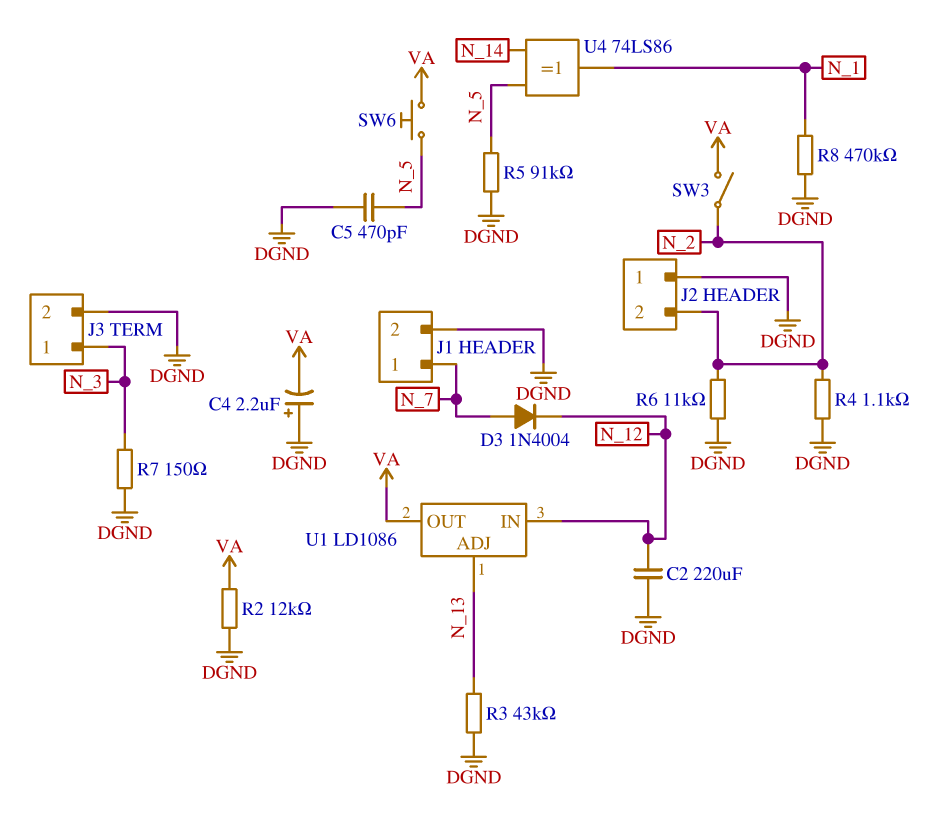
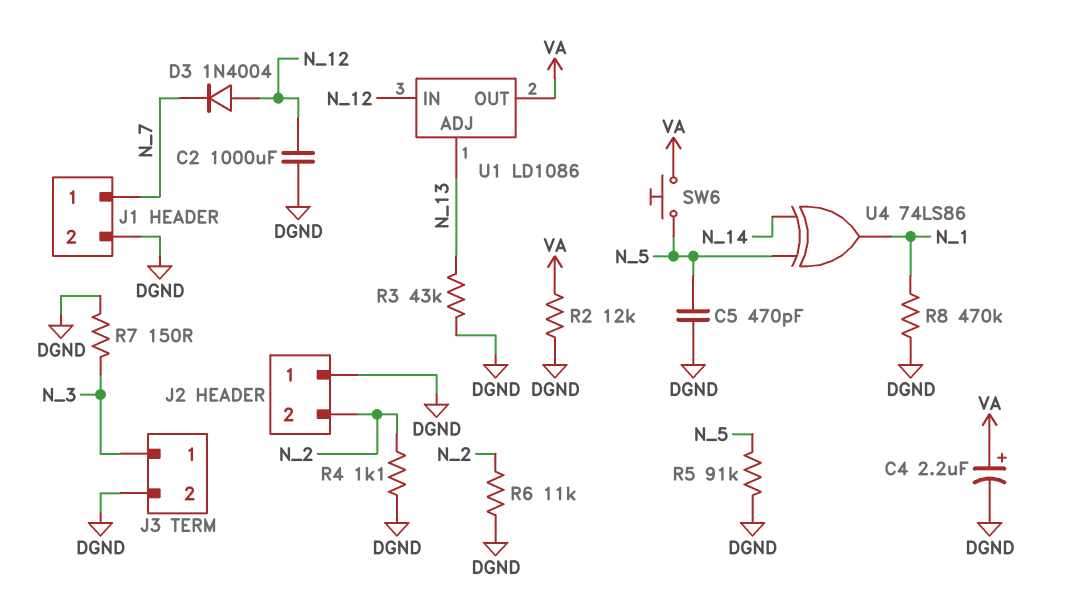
C2: 220uF (DGND, N_12) -> 1000uF (DGND, N_12)
C4: 2.2uF (plus DGND, minus VA) -> 2.2uF (plus VA, minus DGND)
D3: diode 1N4004 (A N_7, K N_12) -> diode 1N4004 (A N_12, K N_7)
SW3: switch (N_2, VA) -> none

